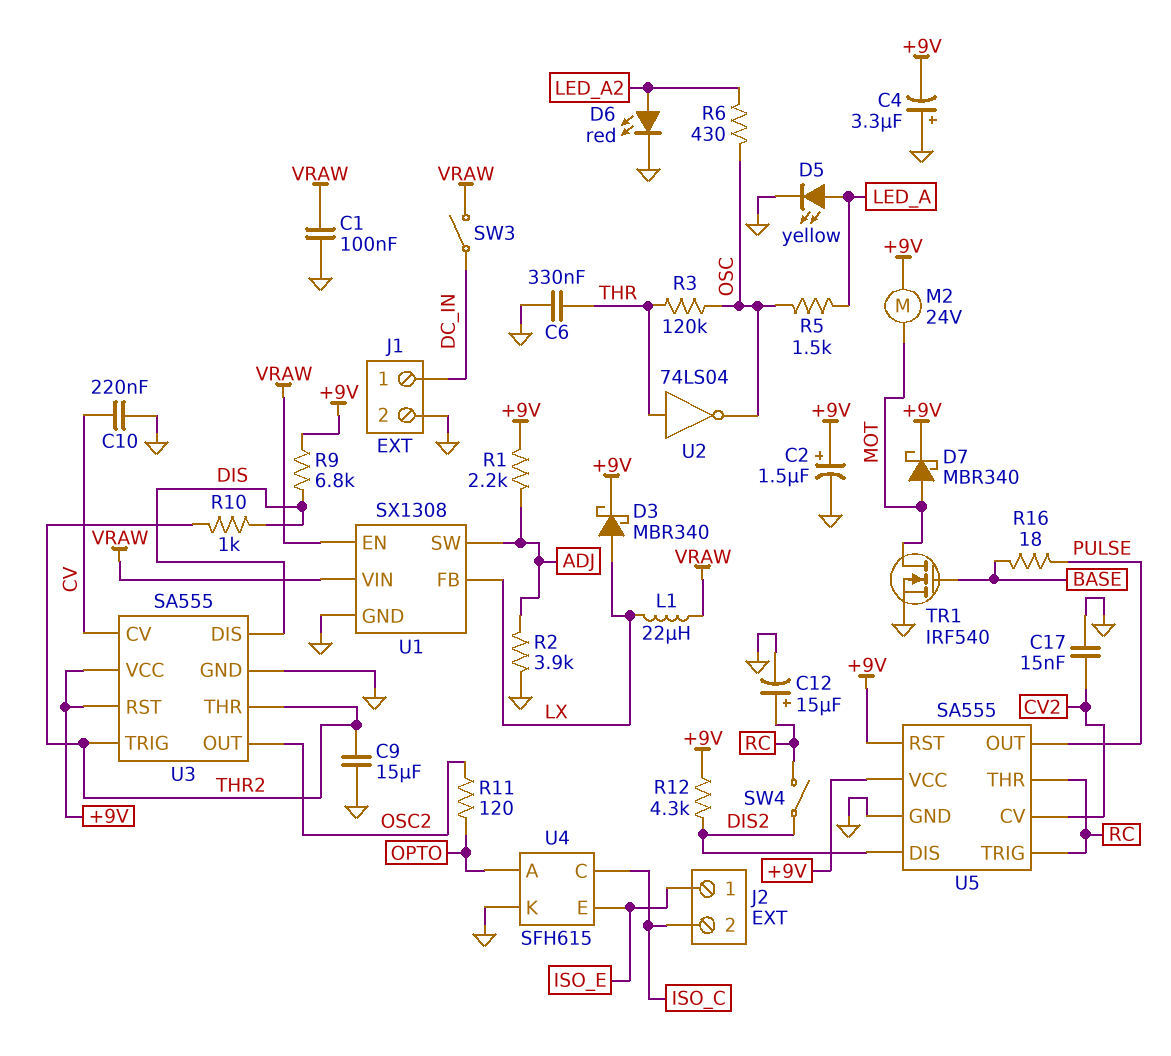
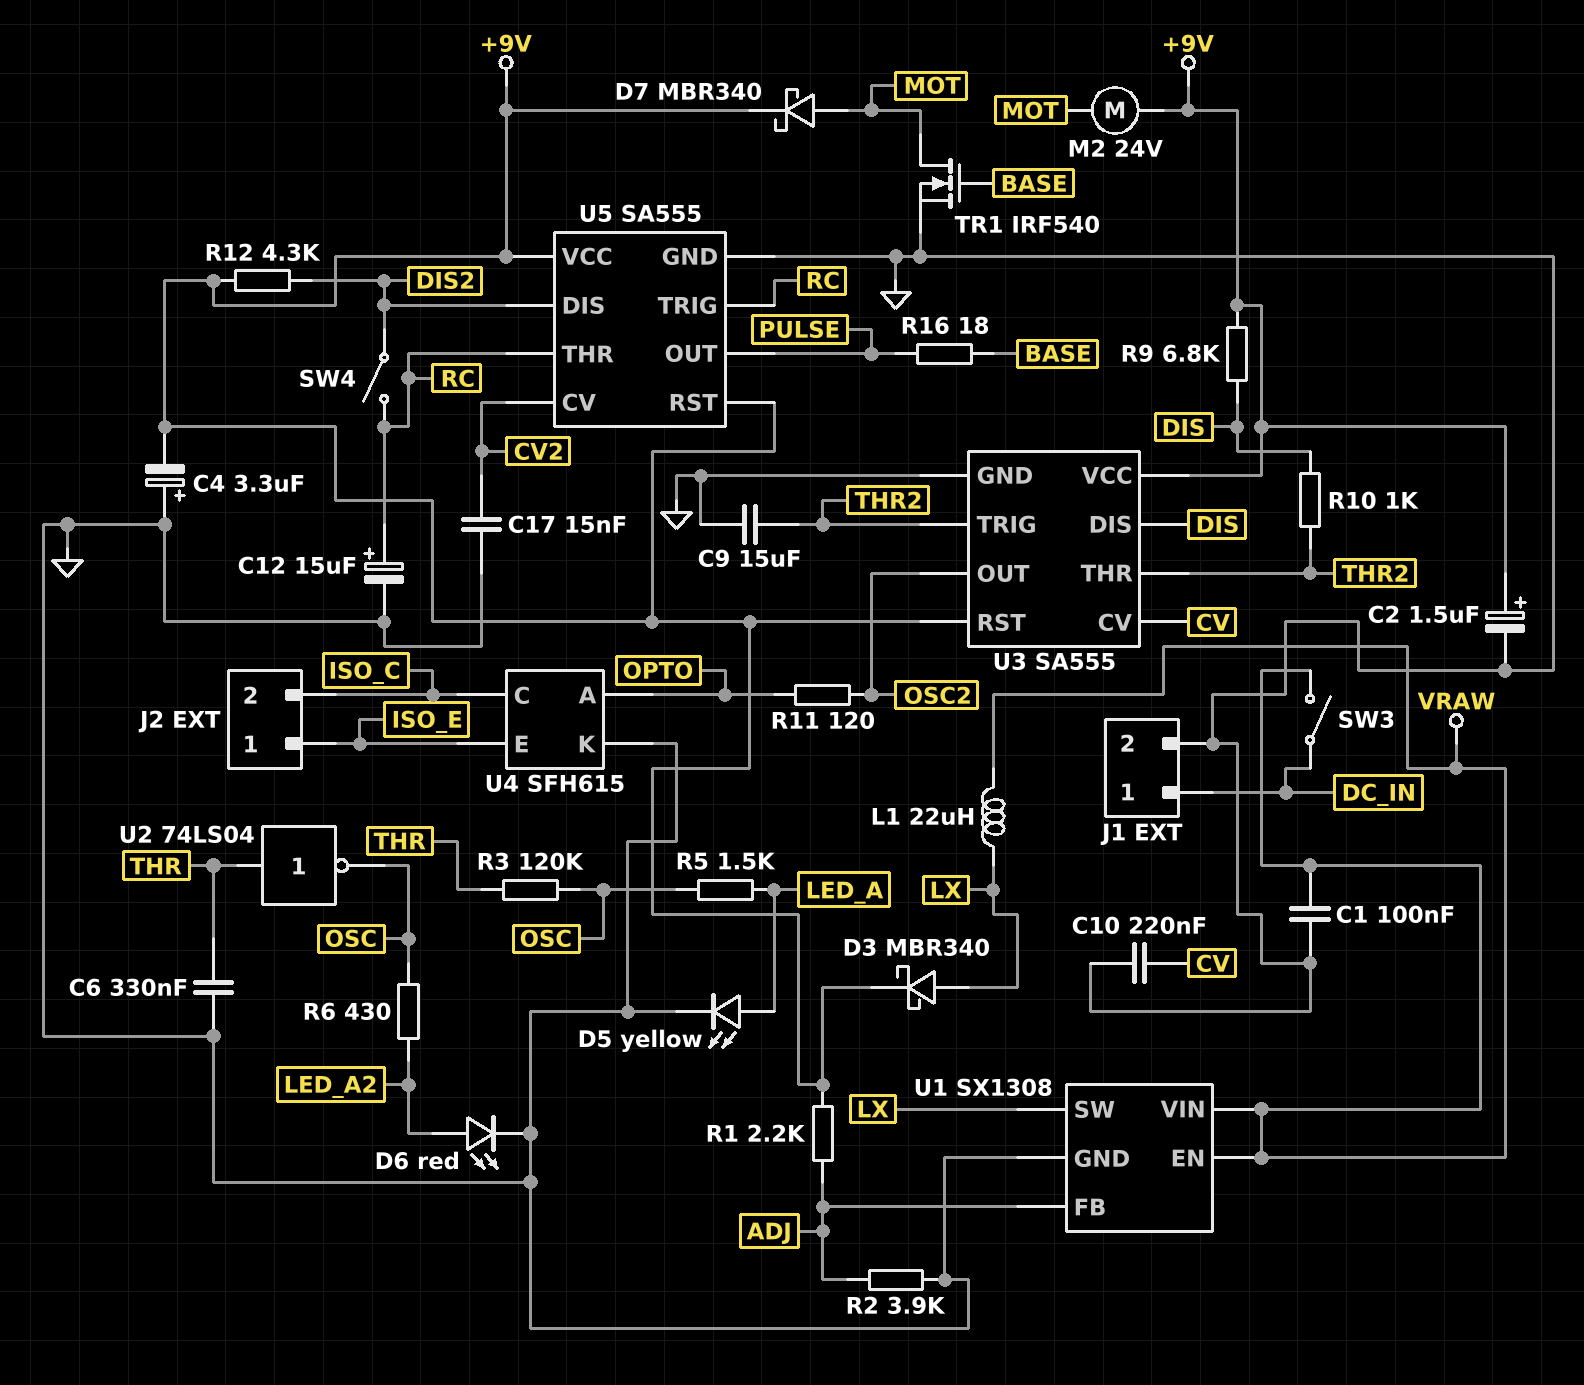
U1 pin FB: LX -> ADJ
U1 pin SW: ADJ -> LX

